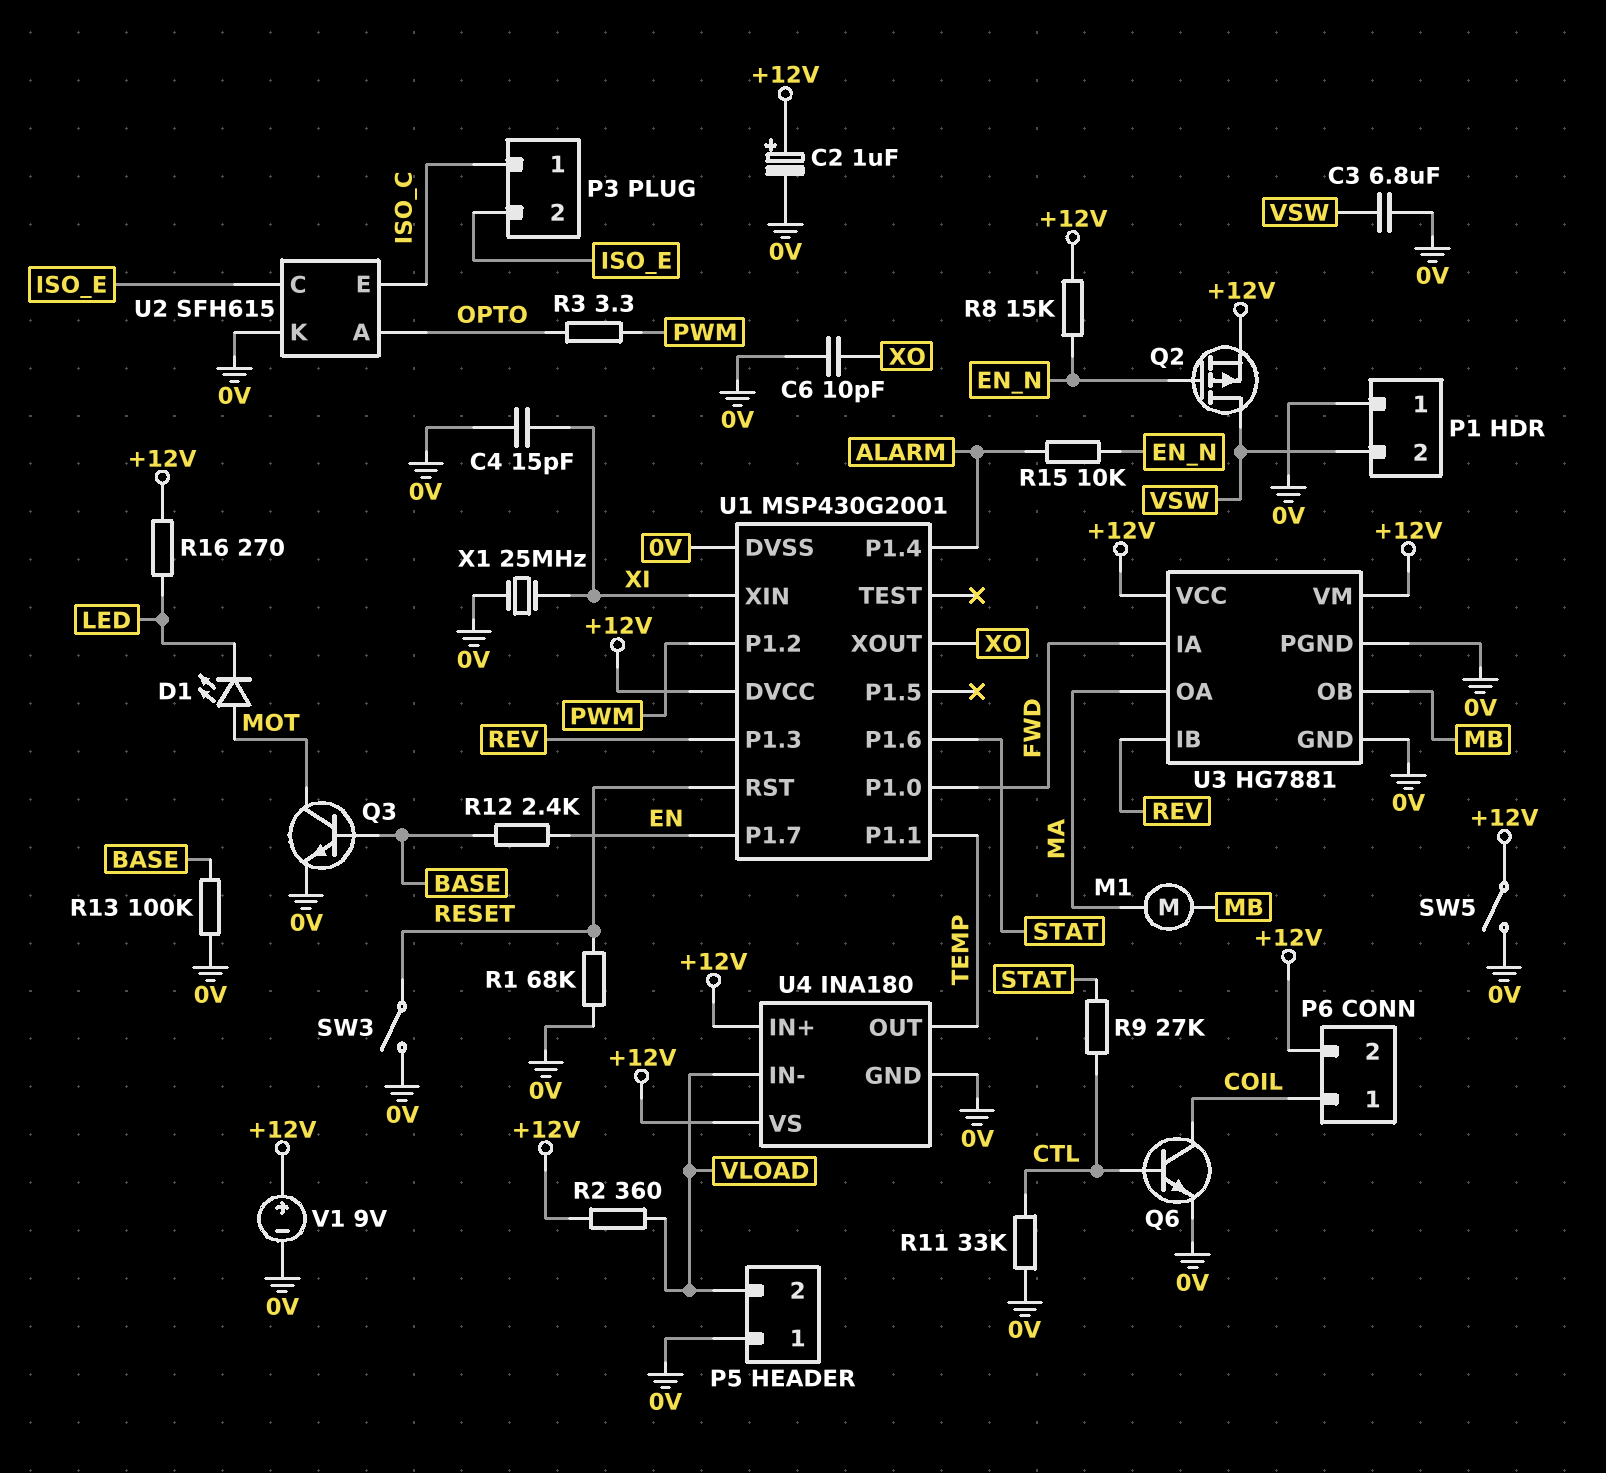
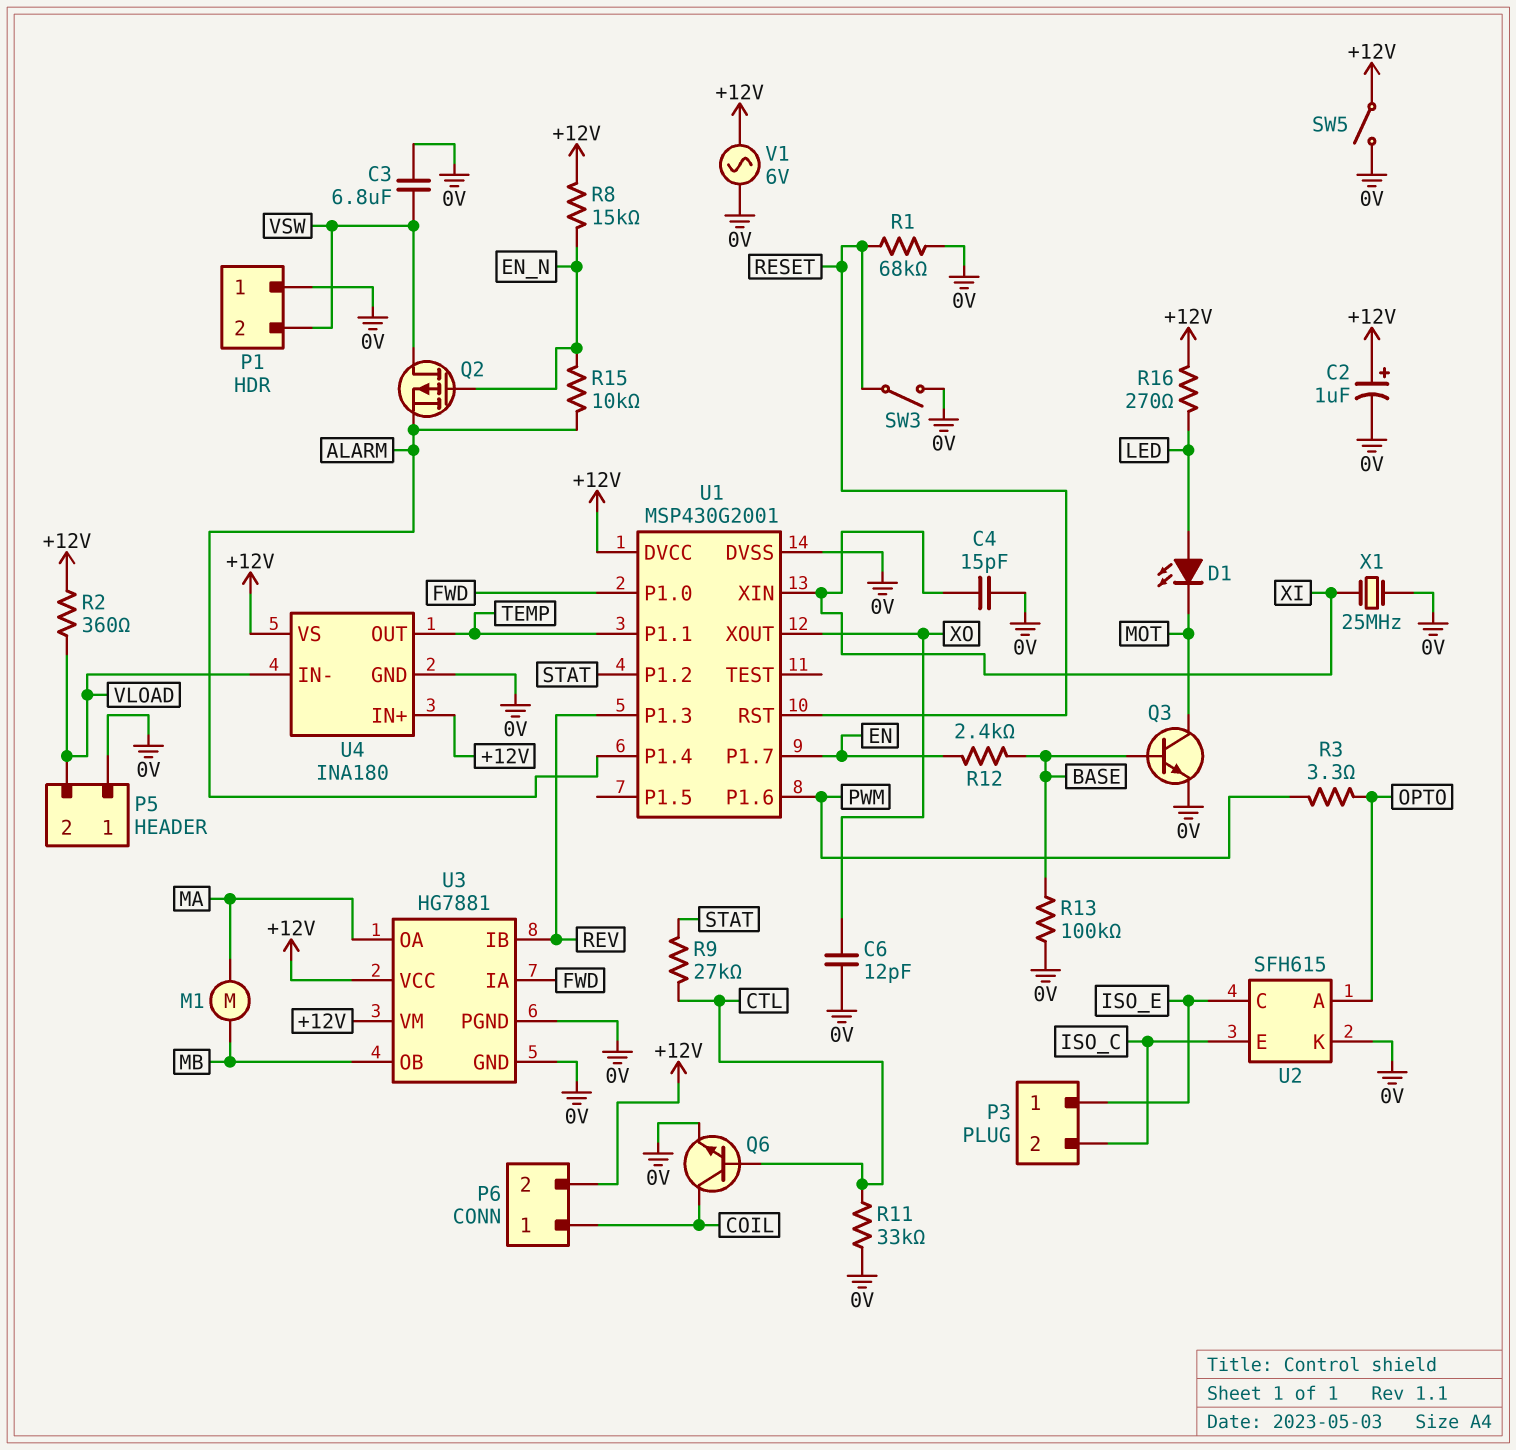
C6: 10pF (0V, XO) -> 12pF (0V, XO)
D1: LED (A MOT, K LED) -> LED (A LED, K MOT)
P3 pin 1: ISO_C -> ISO_E
P3 pin 2: ISO_E -> ISO_C
Q2: PMOS (G EN_N, D VSW, S +12V) -> PMOS (G EN_N, D VSW, S ALARM)
U1 pin P1.2: PWM -> STAT
U1 pin P1.6: STAT -> PWM
V1: 9V (plus +12V, minus 0V) -> AC 6V (+12V, 0V)

